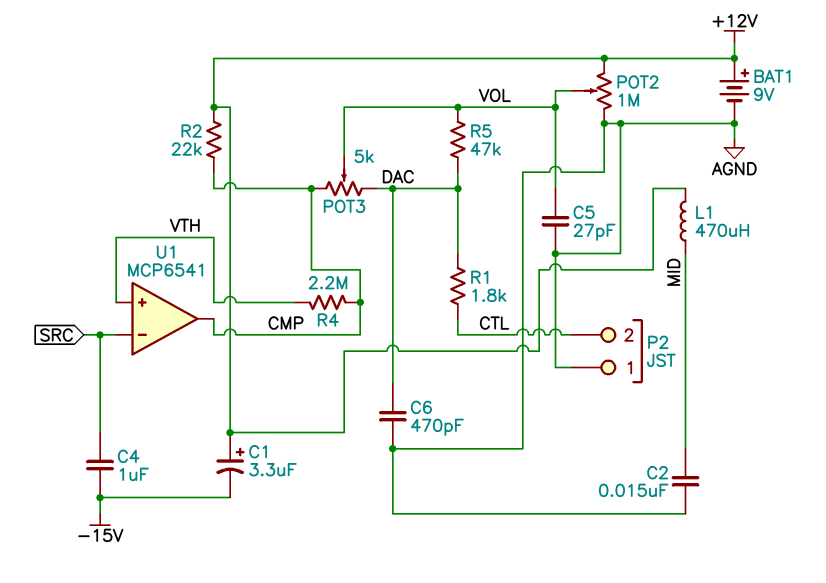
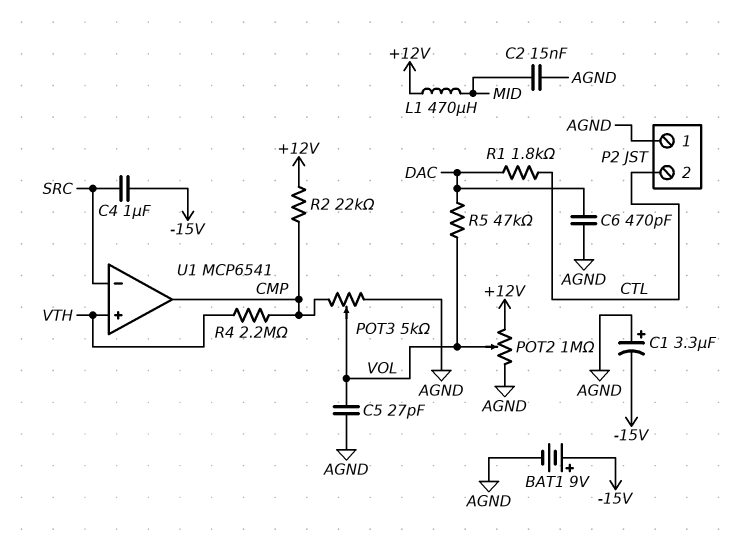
BAT1: 9V (plus +12V, minus AGND) -> 9V (plus -15V, minus AGND)
C1: 3.3uF (plus +12V, minus -15V) -> 3.3uF (plus AGND, minus -15V)
POT3: 5k (CMP, DAC, wiper VOL) -> 5k (AGND, CMP, wiper VOL)

